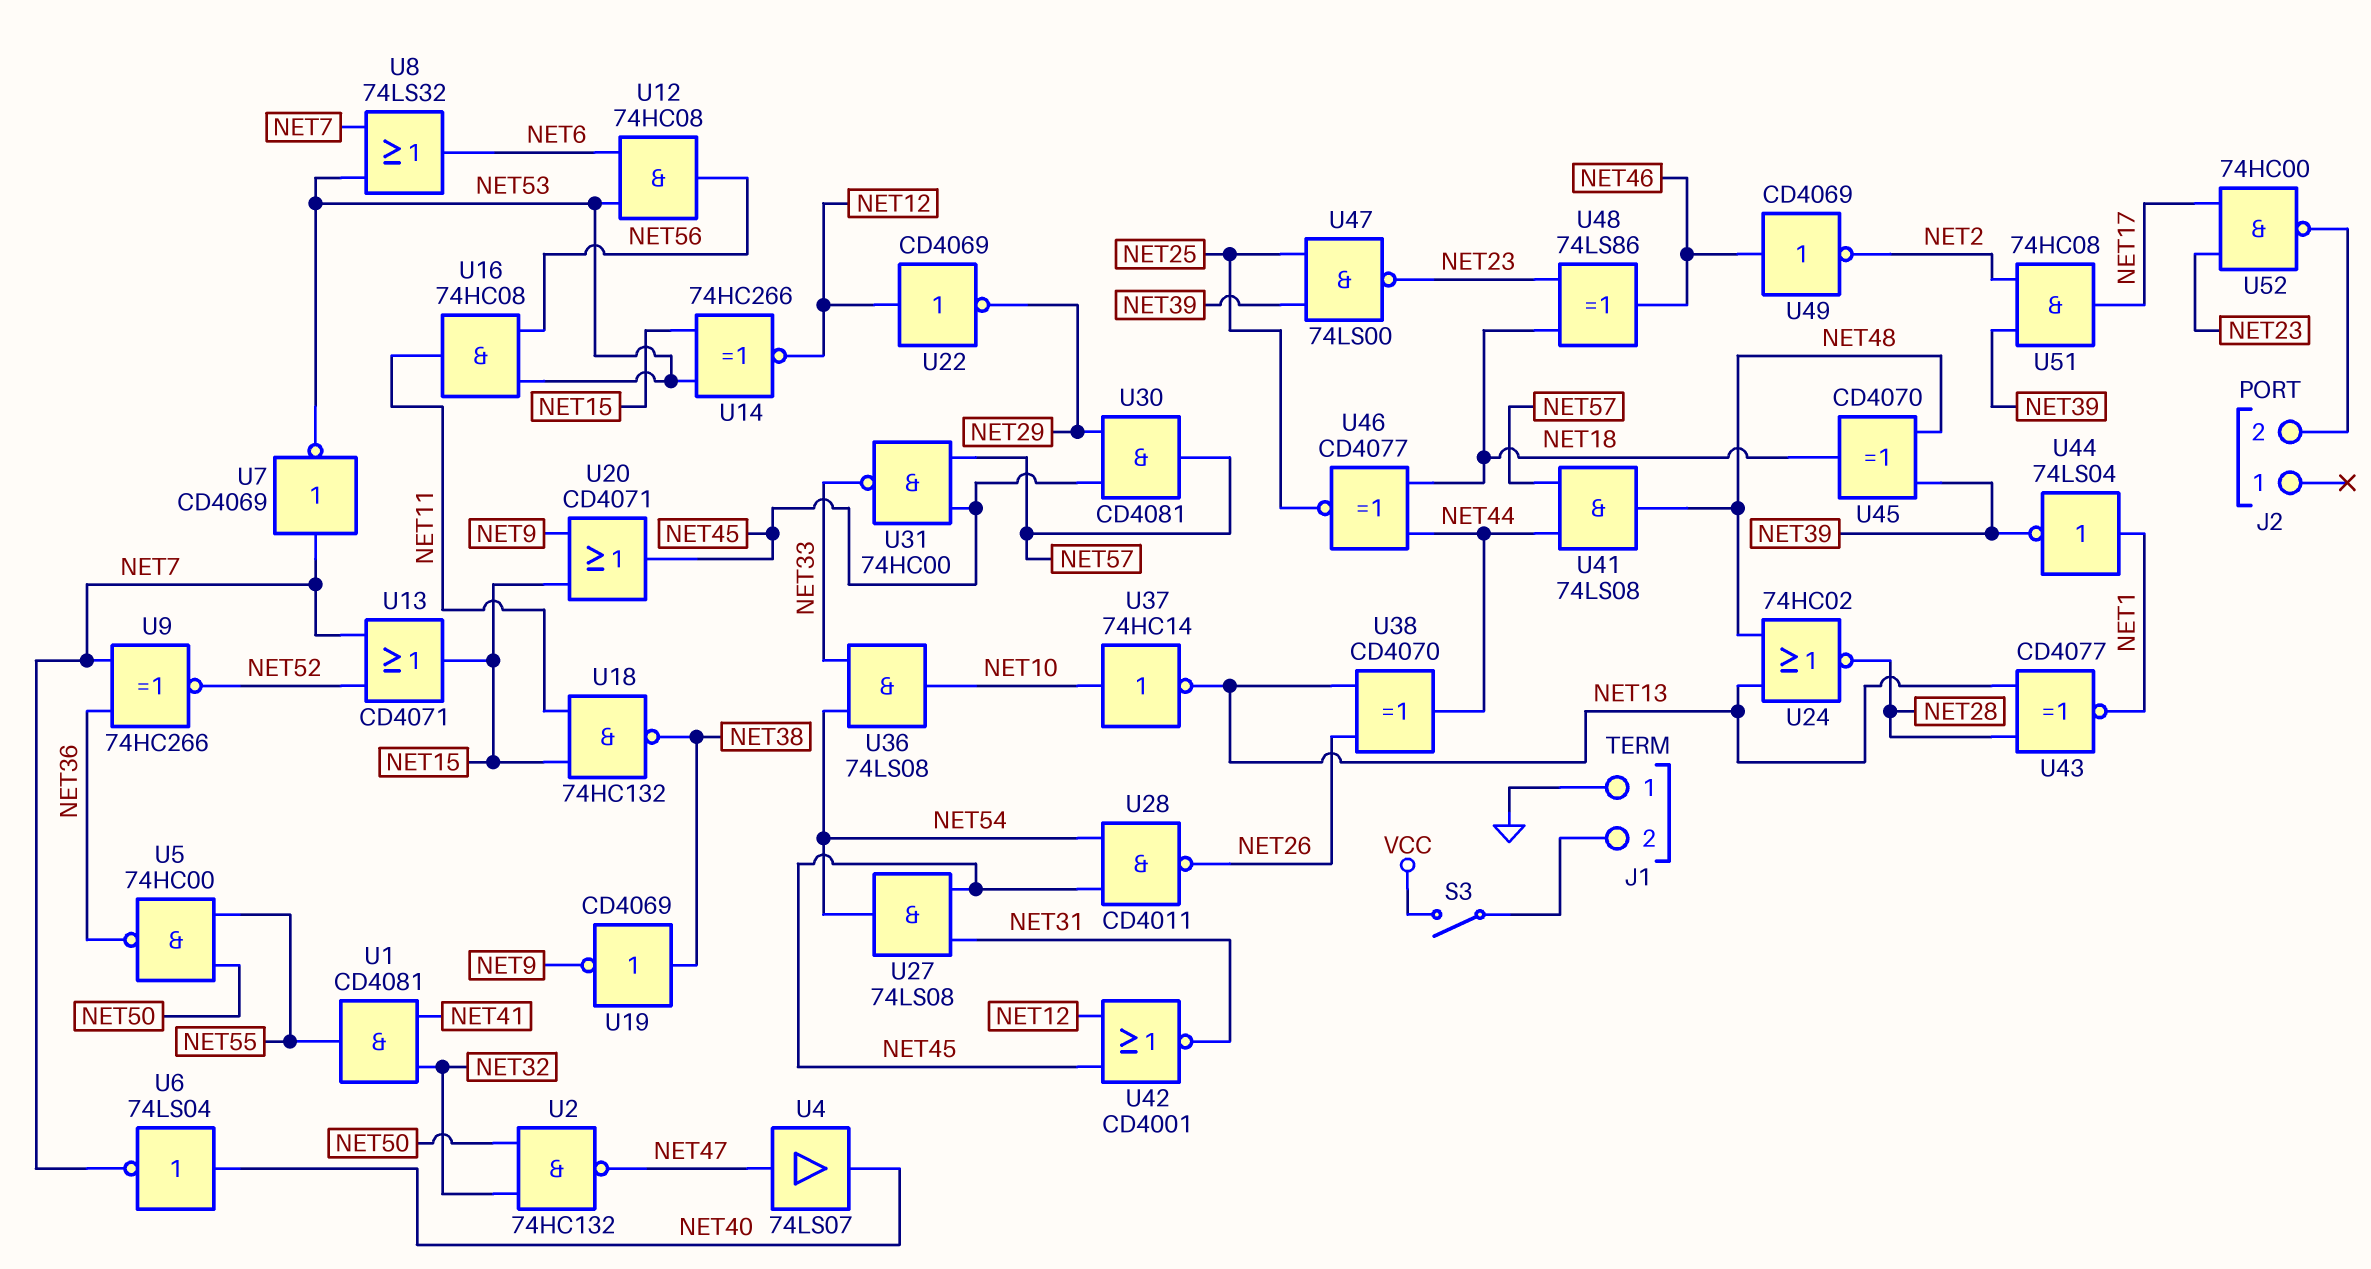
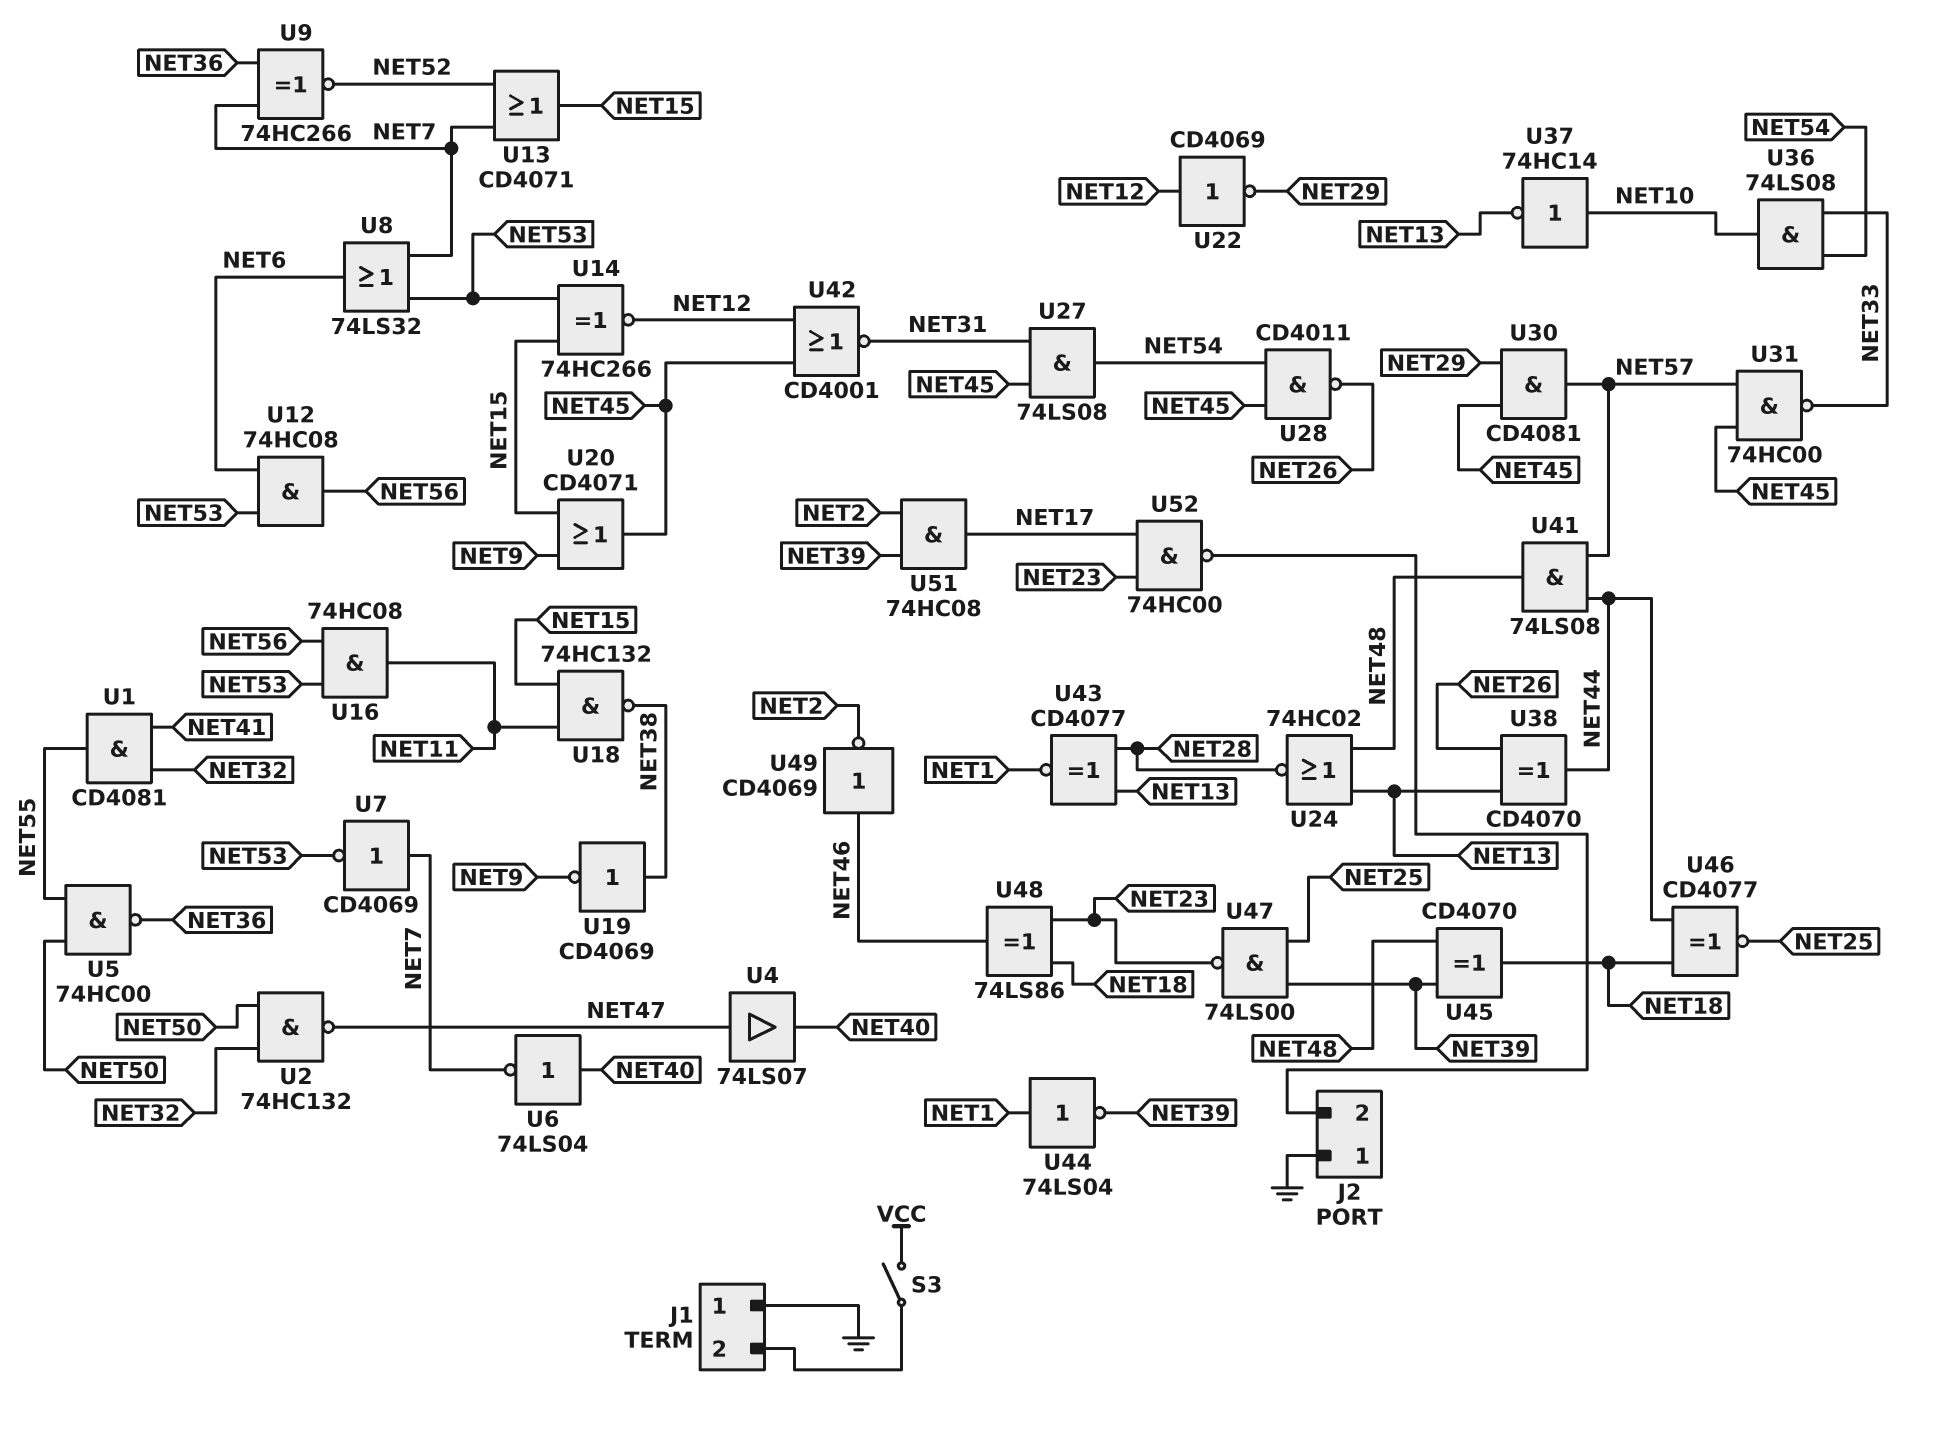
J2 pin 1: none -> GND

